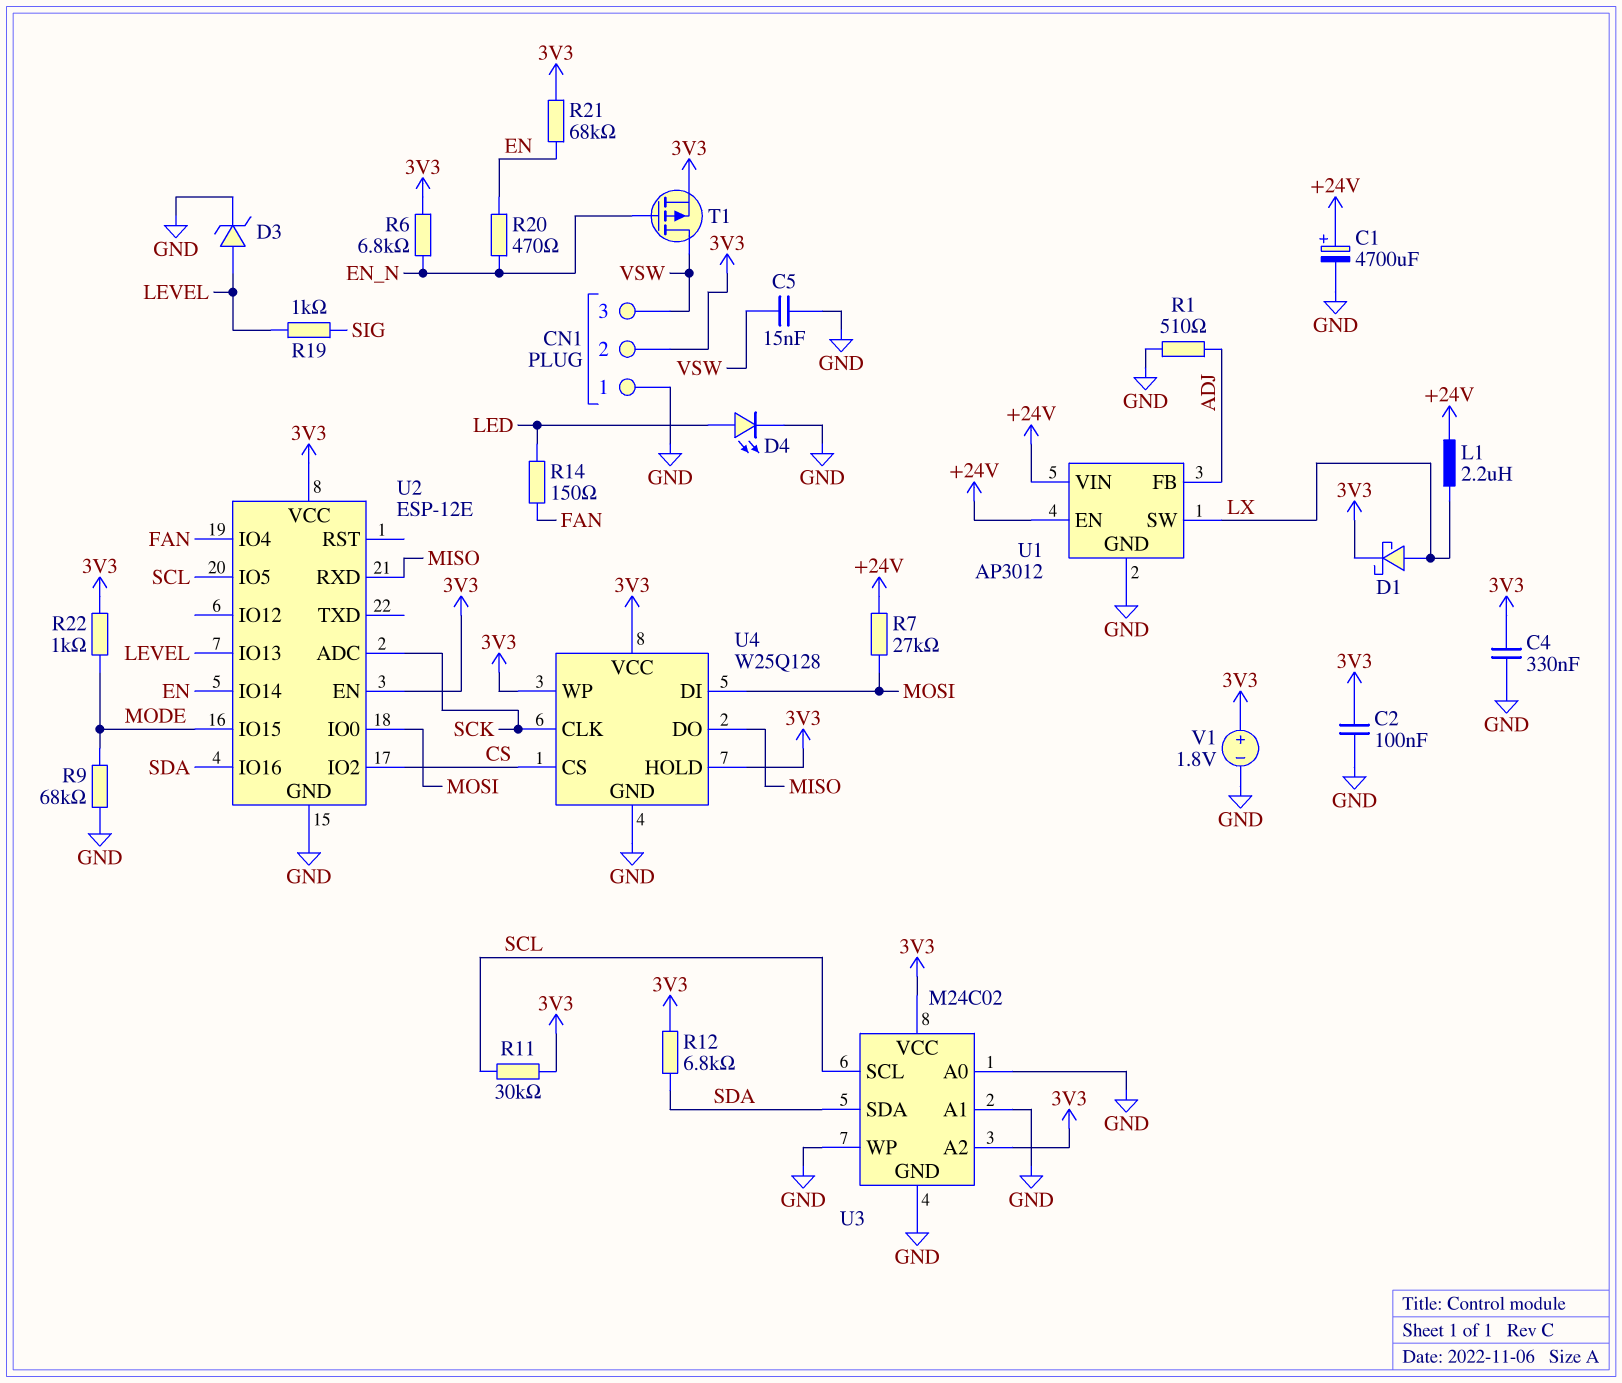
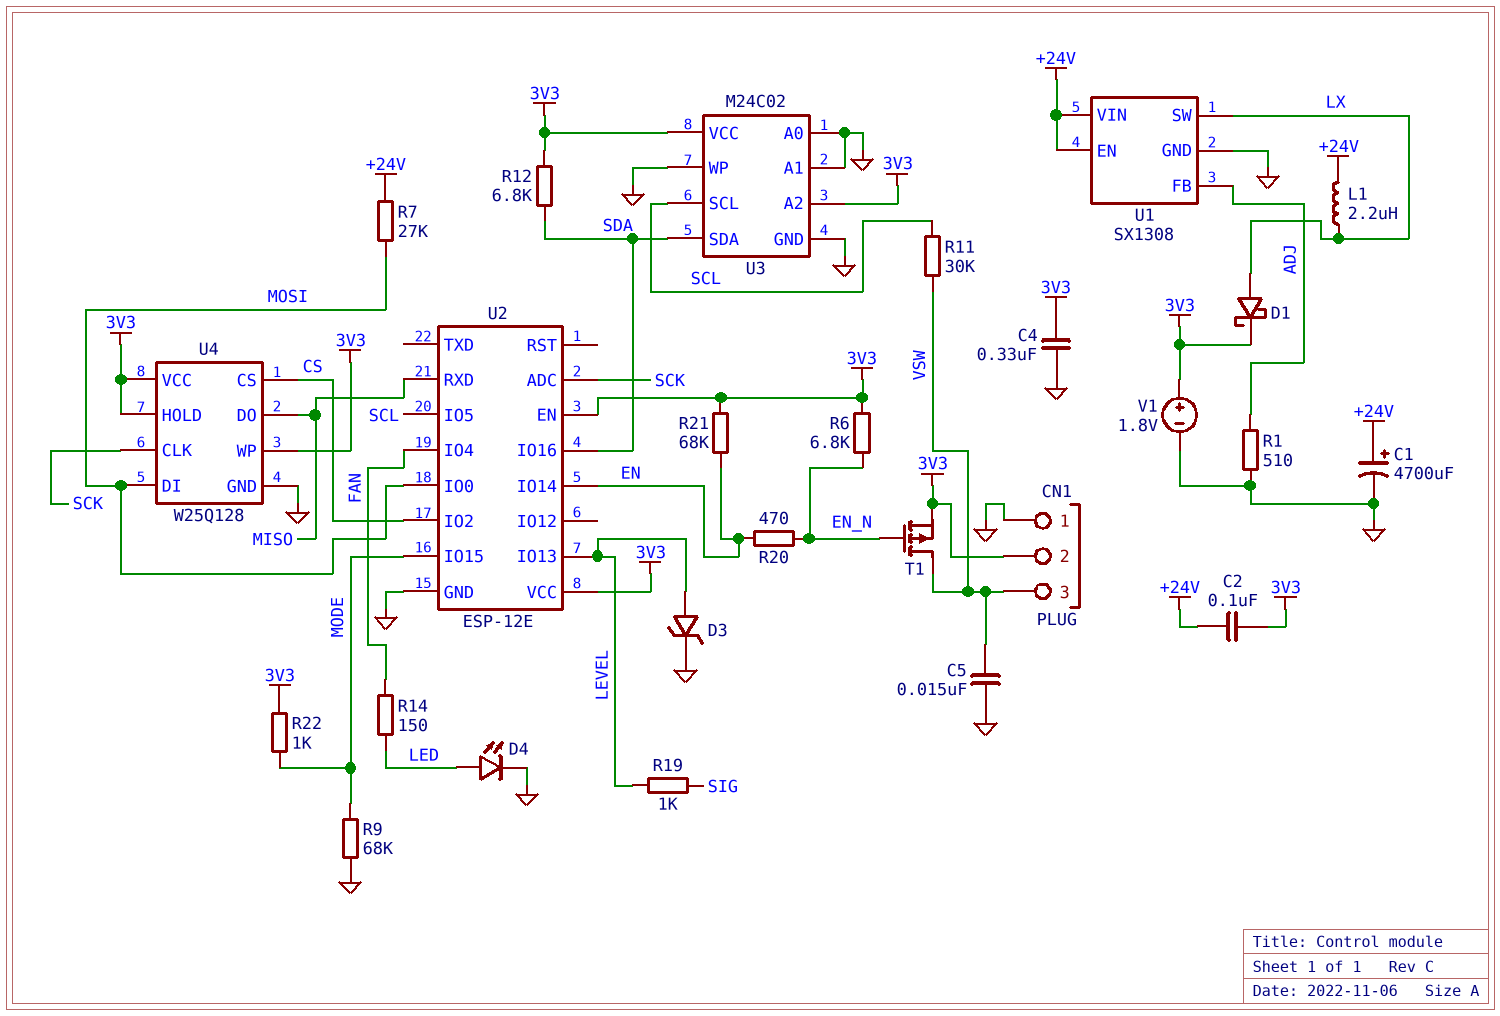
C2: 100nF (3V3, GND) -> 100nF (+24V, 3V3)
R11: 30k (3V3, SCL) -> 30k (SCL, VSW)
U1: AP3012 -> SX1308

